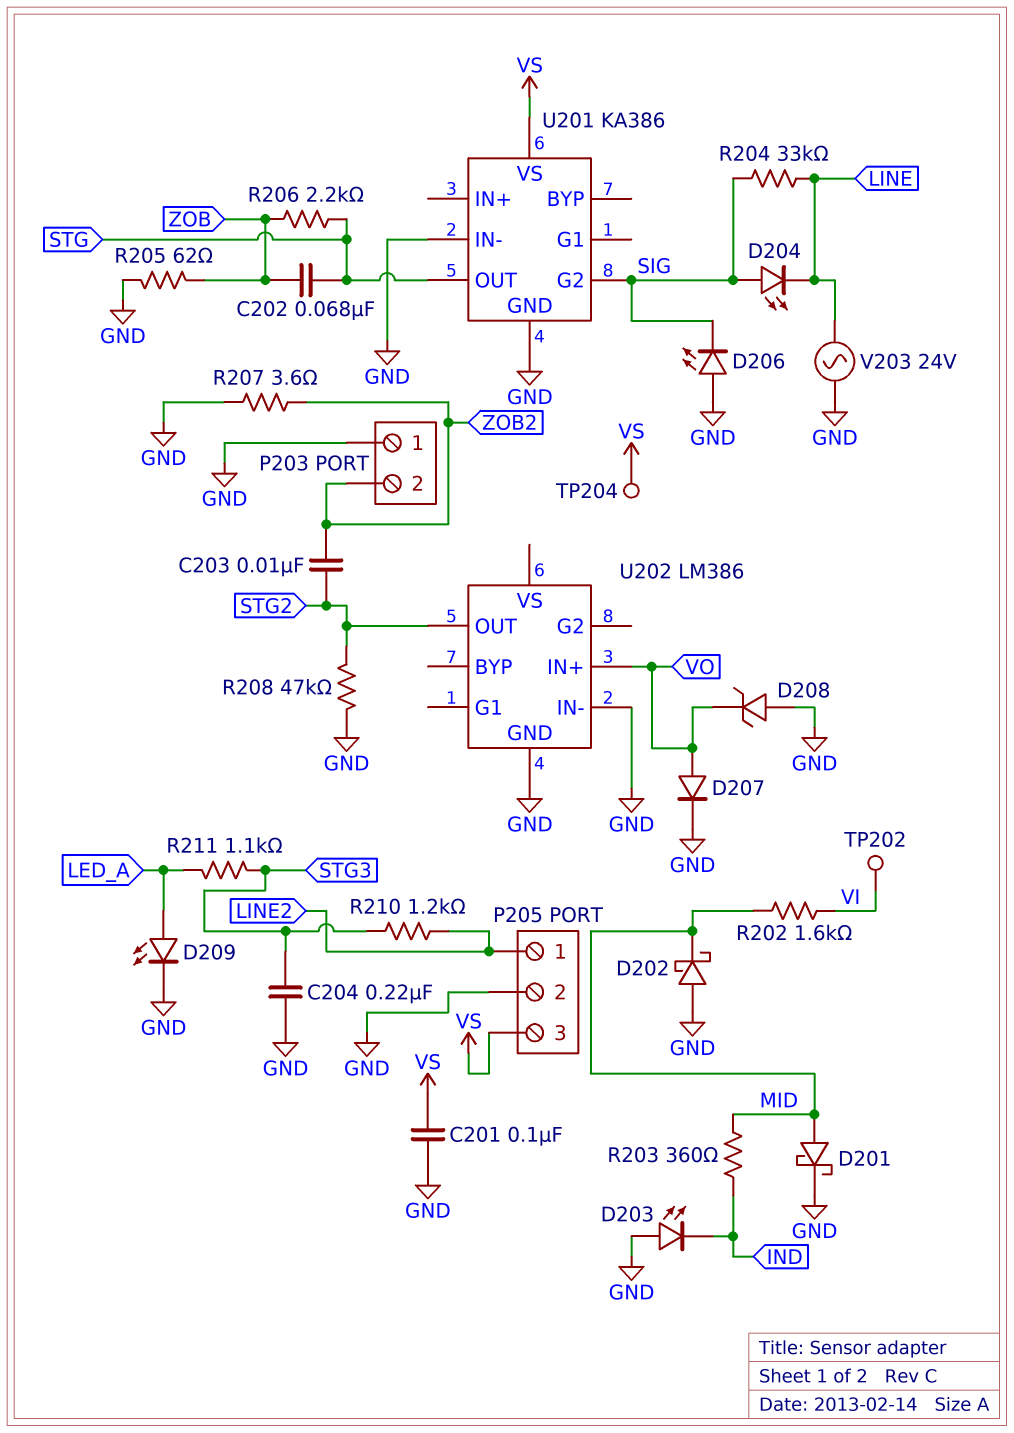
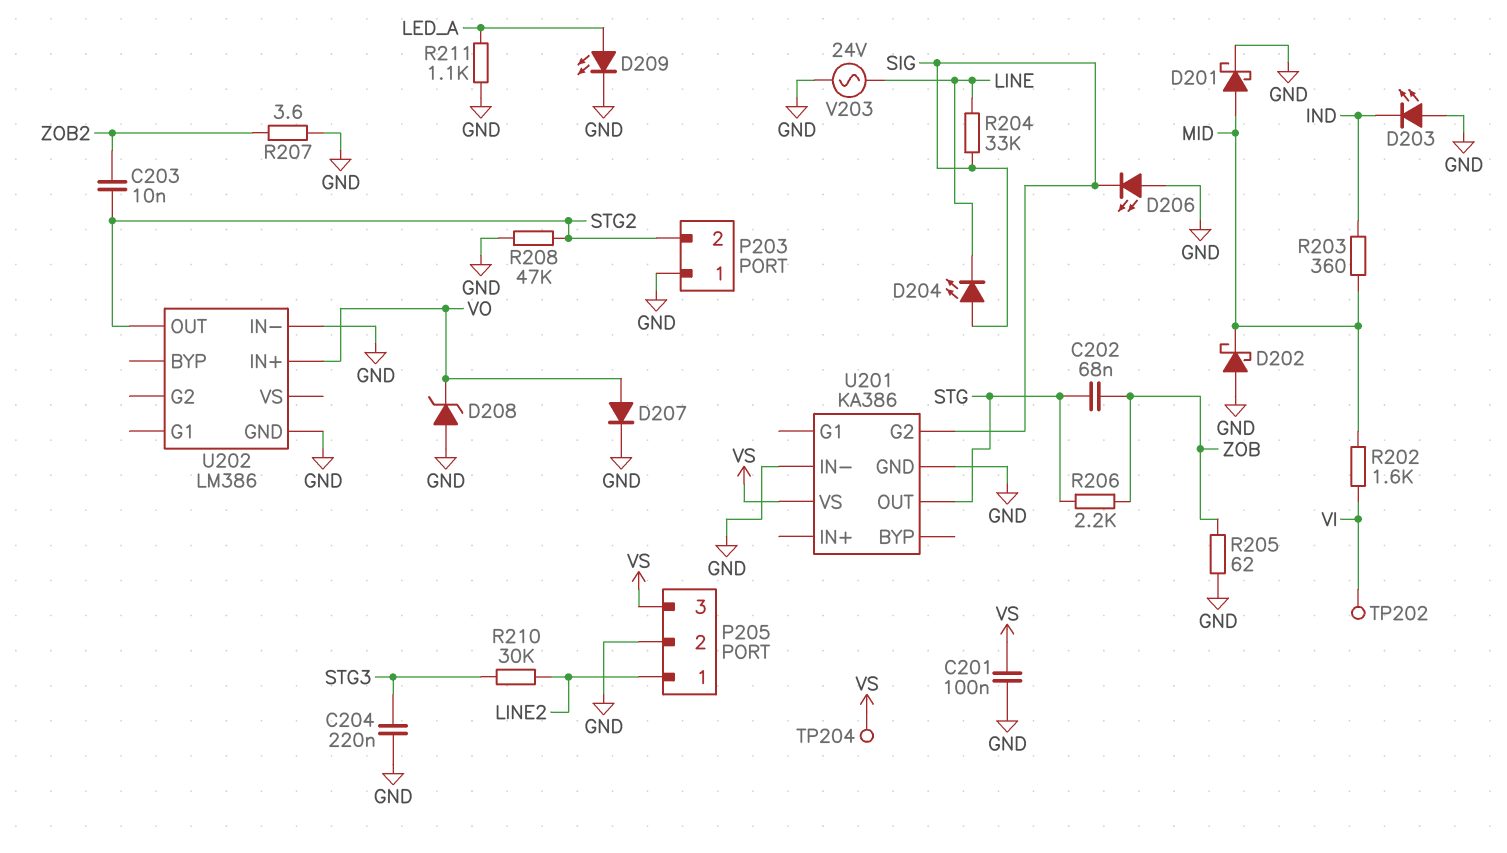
P203 pin 2: ZOB2 -> STG2
R210: 1.2k (LINE2, STG3) -> 30k (LINE2, STG3)
R211: 1.1k (LED_A, STG3) -> 1.1k (GND, LED_A)

